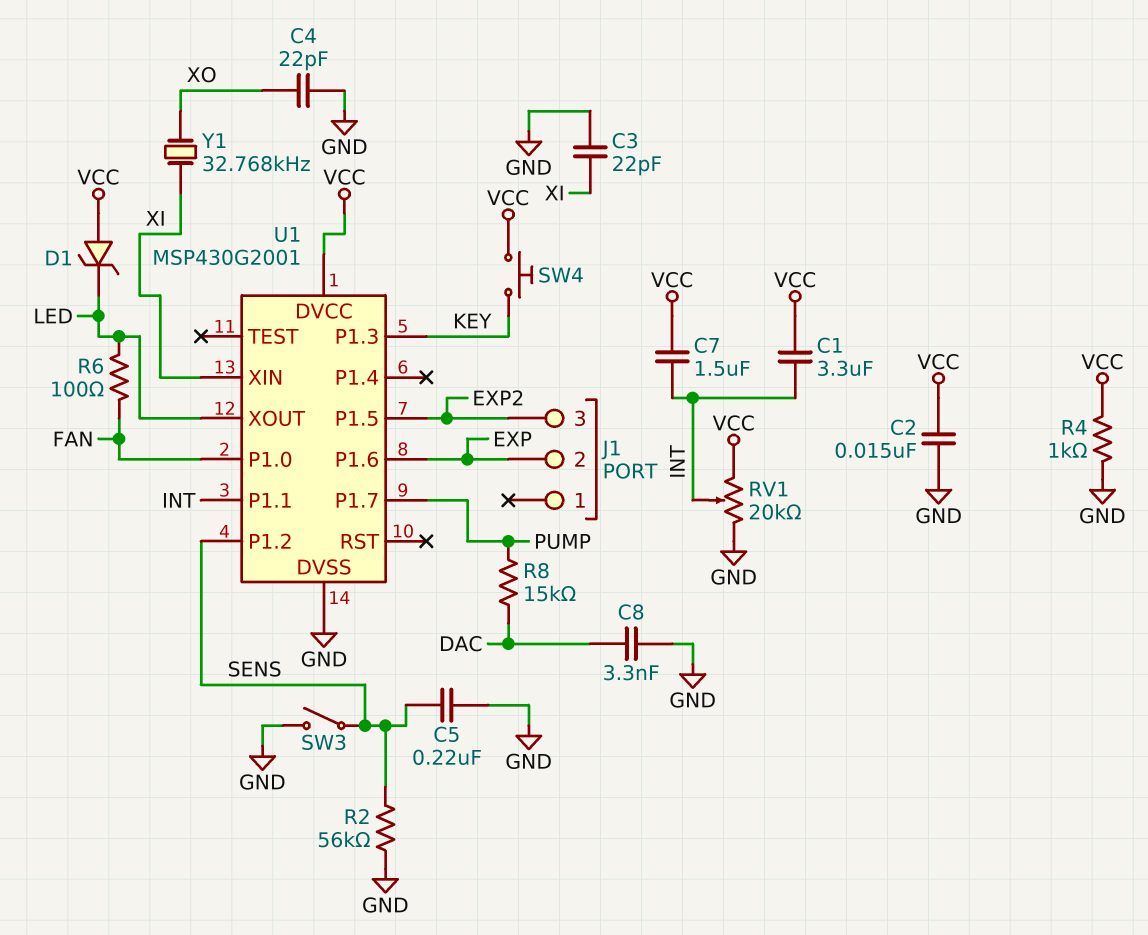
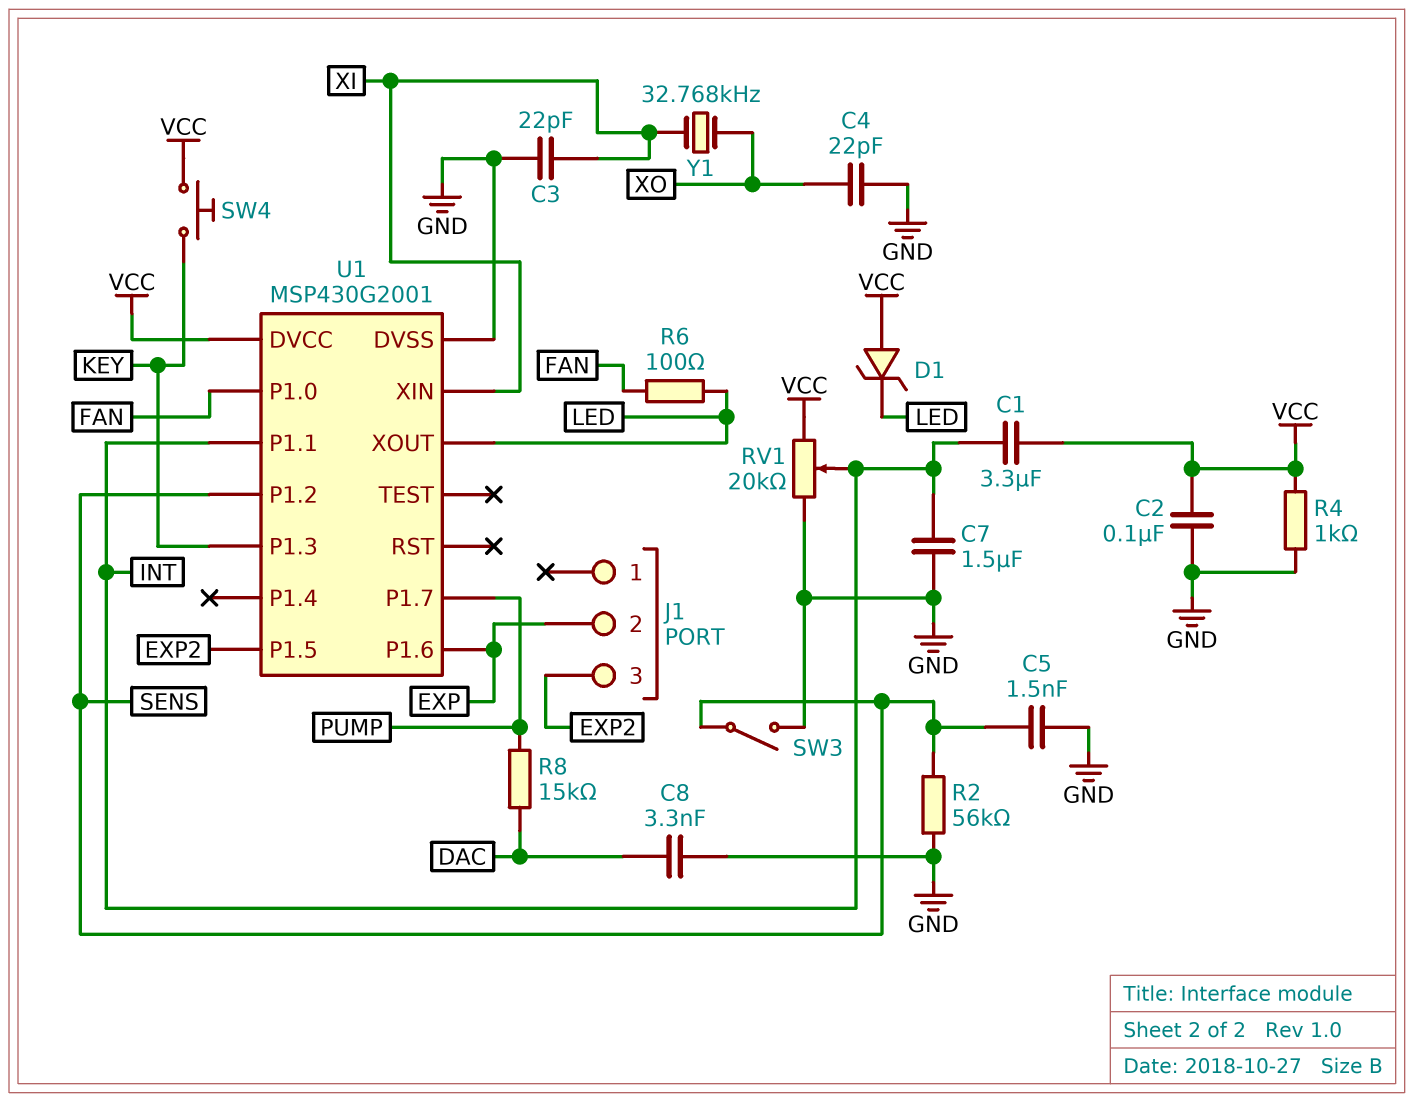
C2: 15nF (GND, VCC) -> 100nF (GND, VCC)
C5: 220nF (GND, SENS) -> 1.5nF (GND, SENS)
C7: 1.5uF (INT, VCC) -> 1.5uF (GND, INT)

